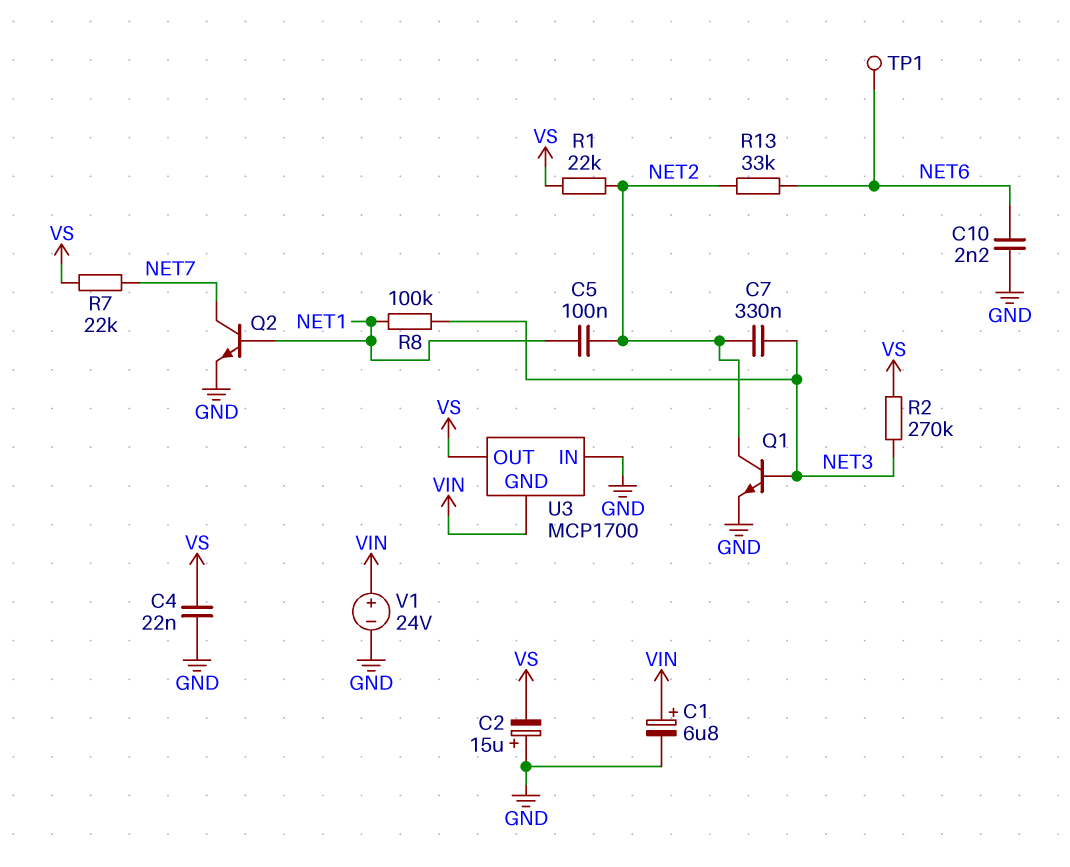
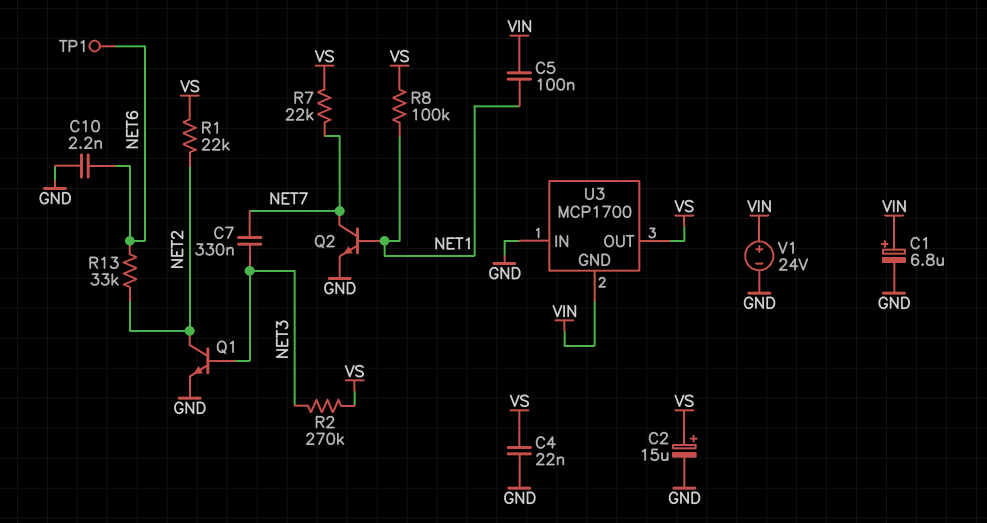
C2: 15uF (plus GND, minus VS) -> 15uF (plus VS, minus GND)
C5: 100nF (NET1, NET2) -> 100nF (NET1, VIN)
C7: 330nF (NET2, NET3) -> 330nF (NET3, NET7)
R8: 100k (NET1, NET3) -> 100k (NET1, VS)

